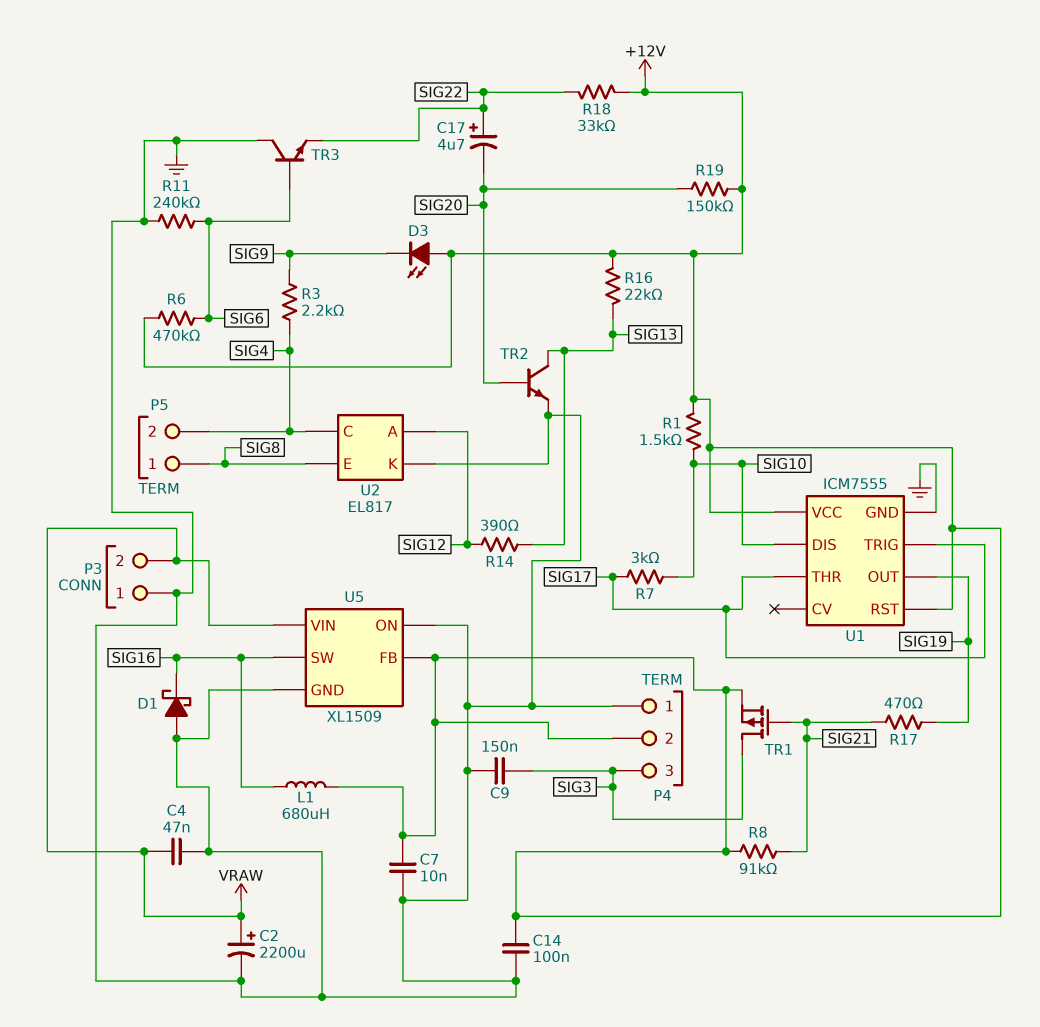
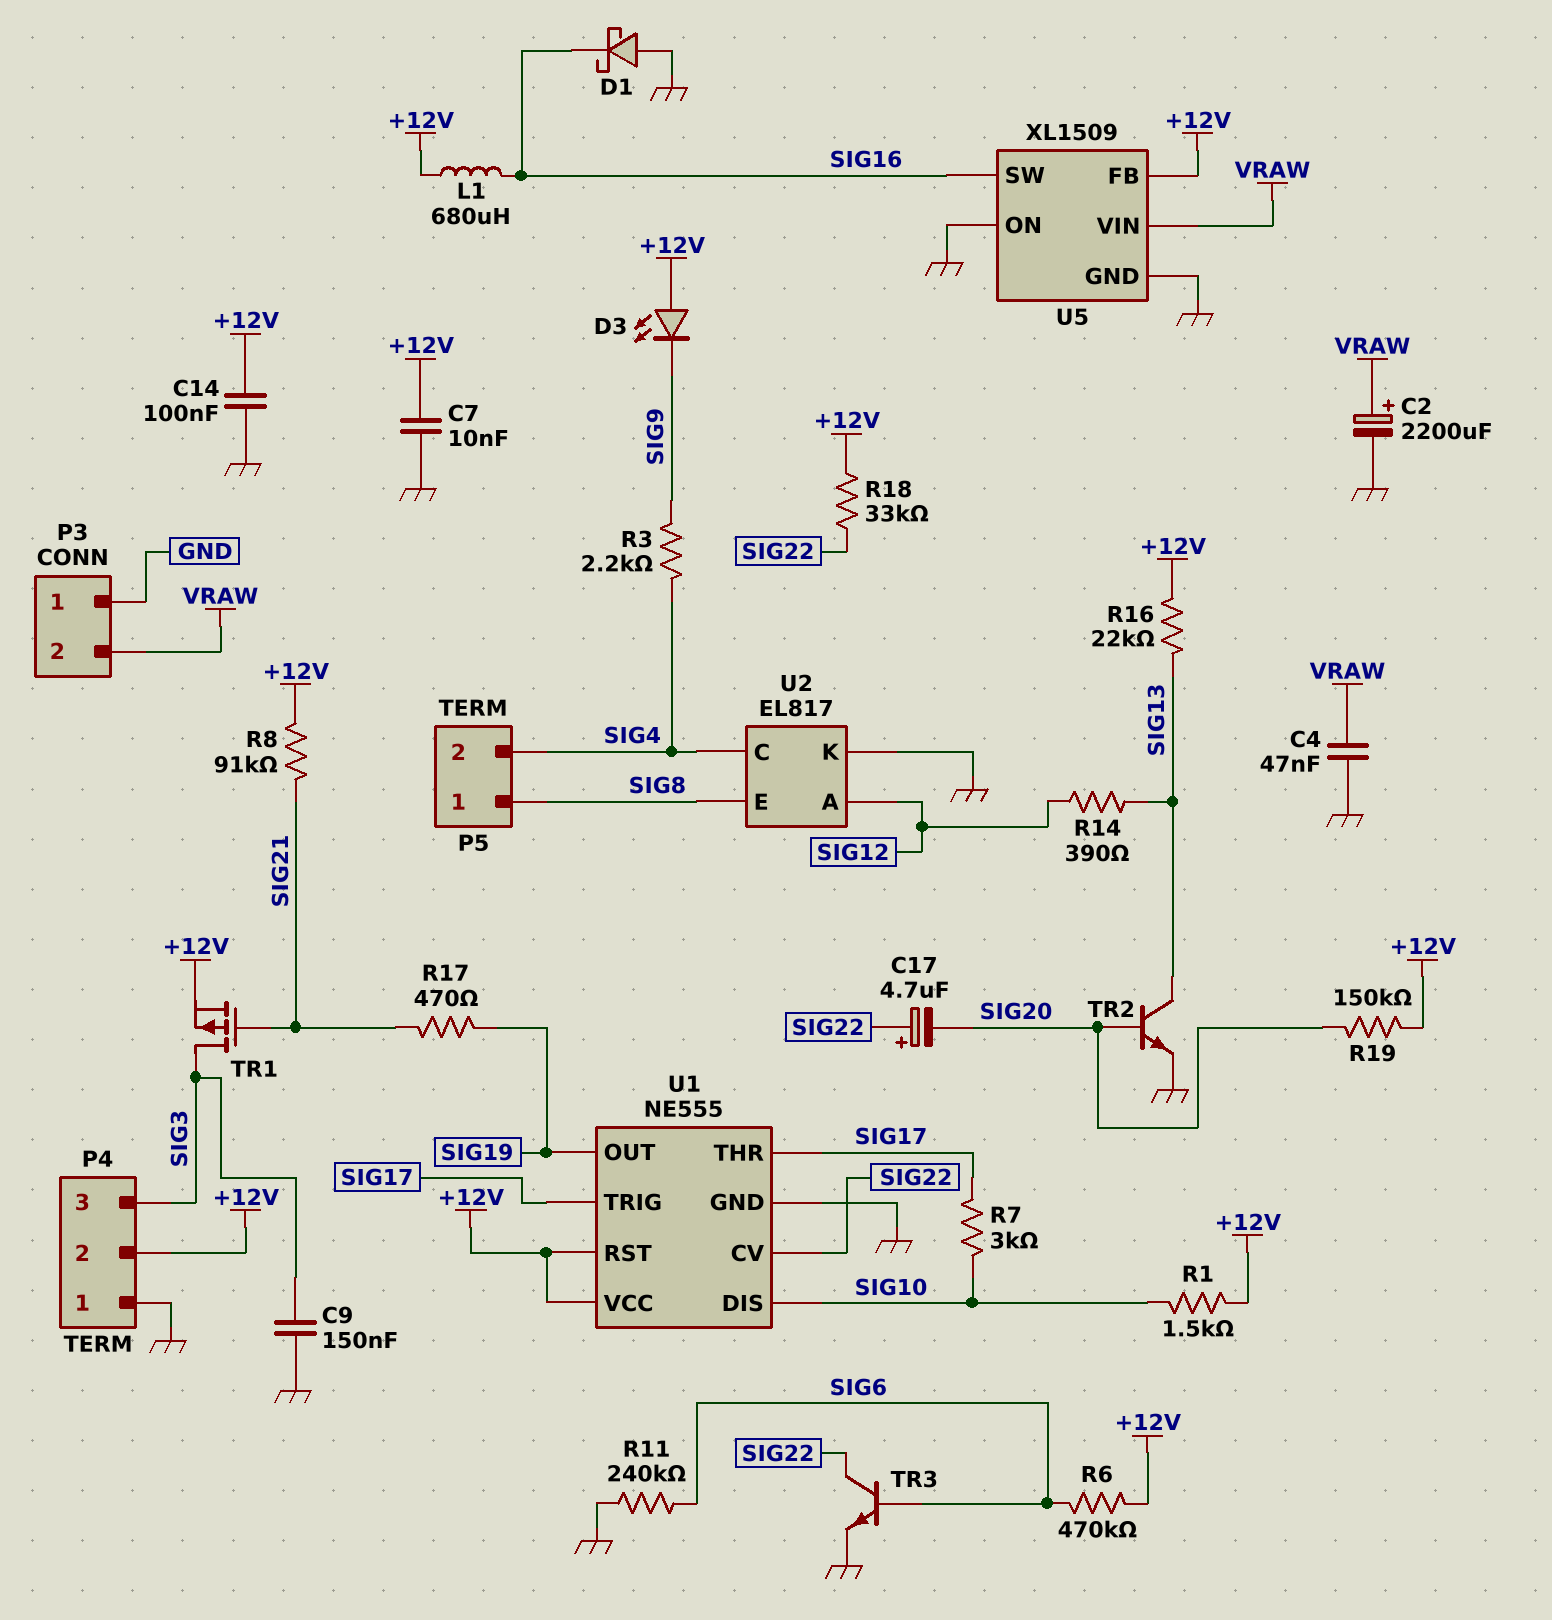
TR3: NPN (B SIG6, C GND, E SIG22) -> NPN (B SIG6, C SIG22, E GND)
U1: ICM7555 -> NE555
U1 pin CV: none -> SIG22

